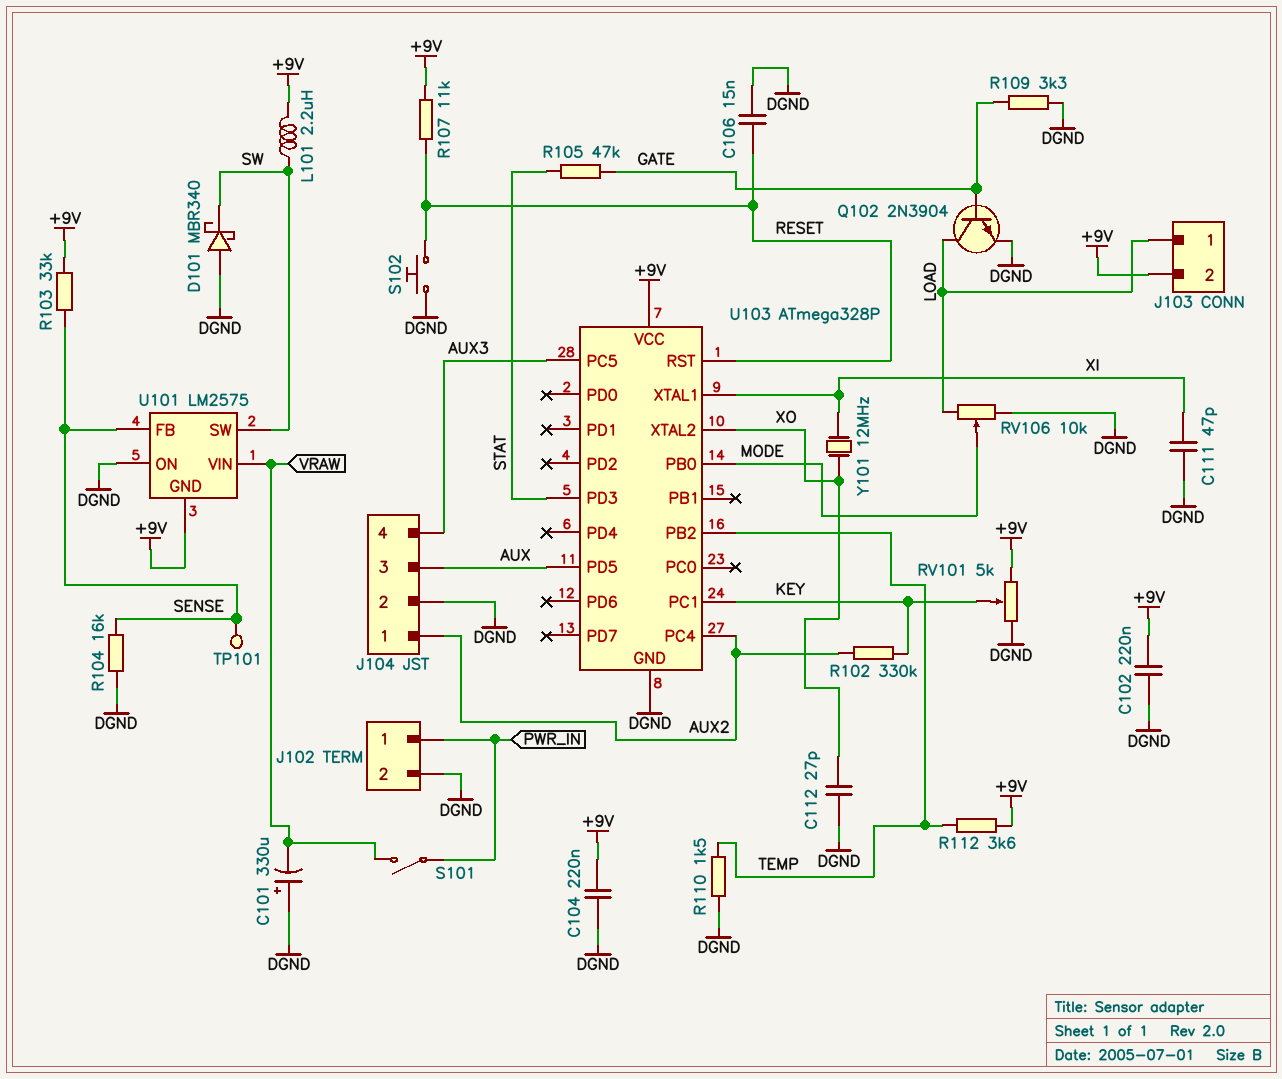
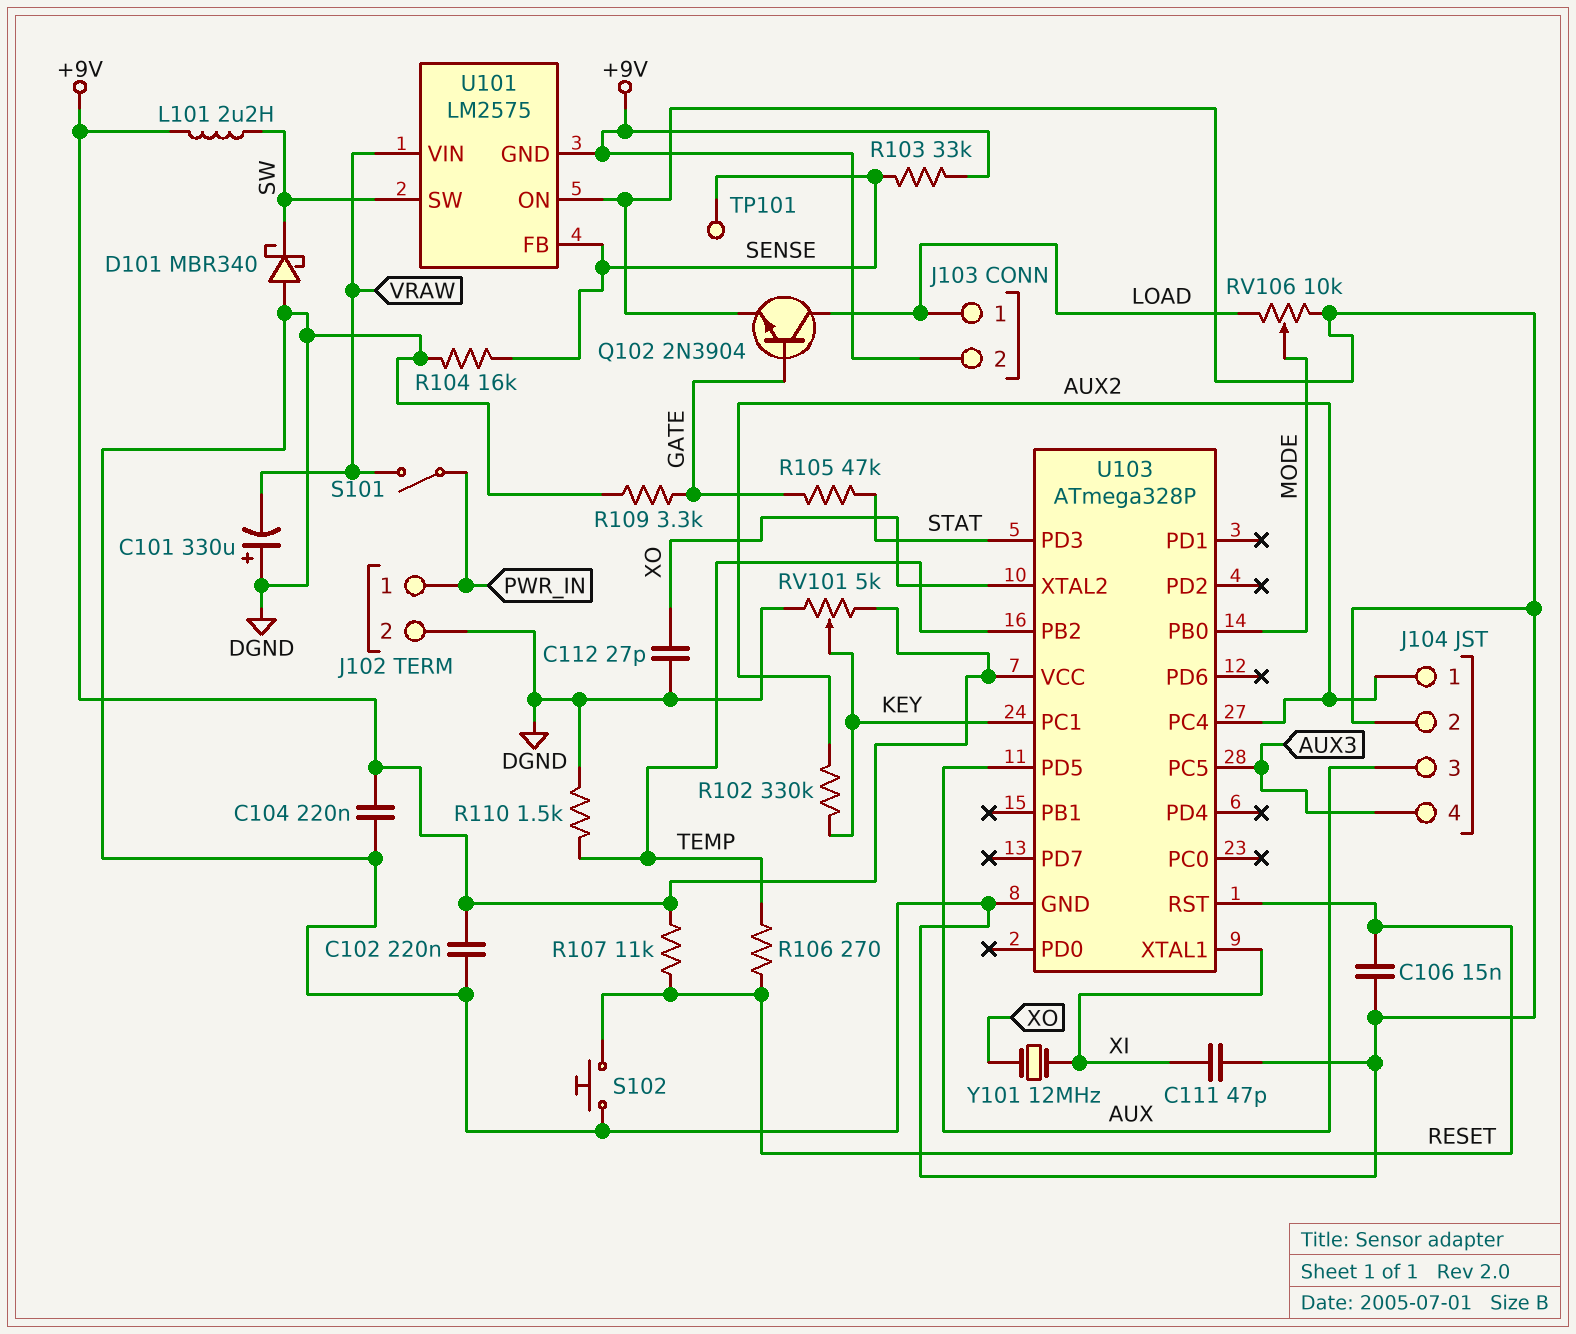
R106: none -> 270 (RESET, TEMP)
R112: 3.6k (+9V, TEMP) -> none

